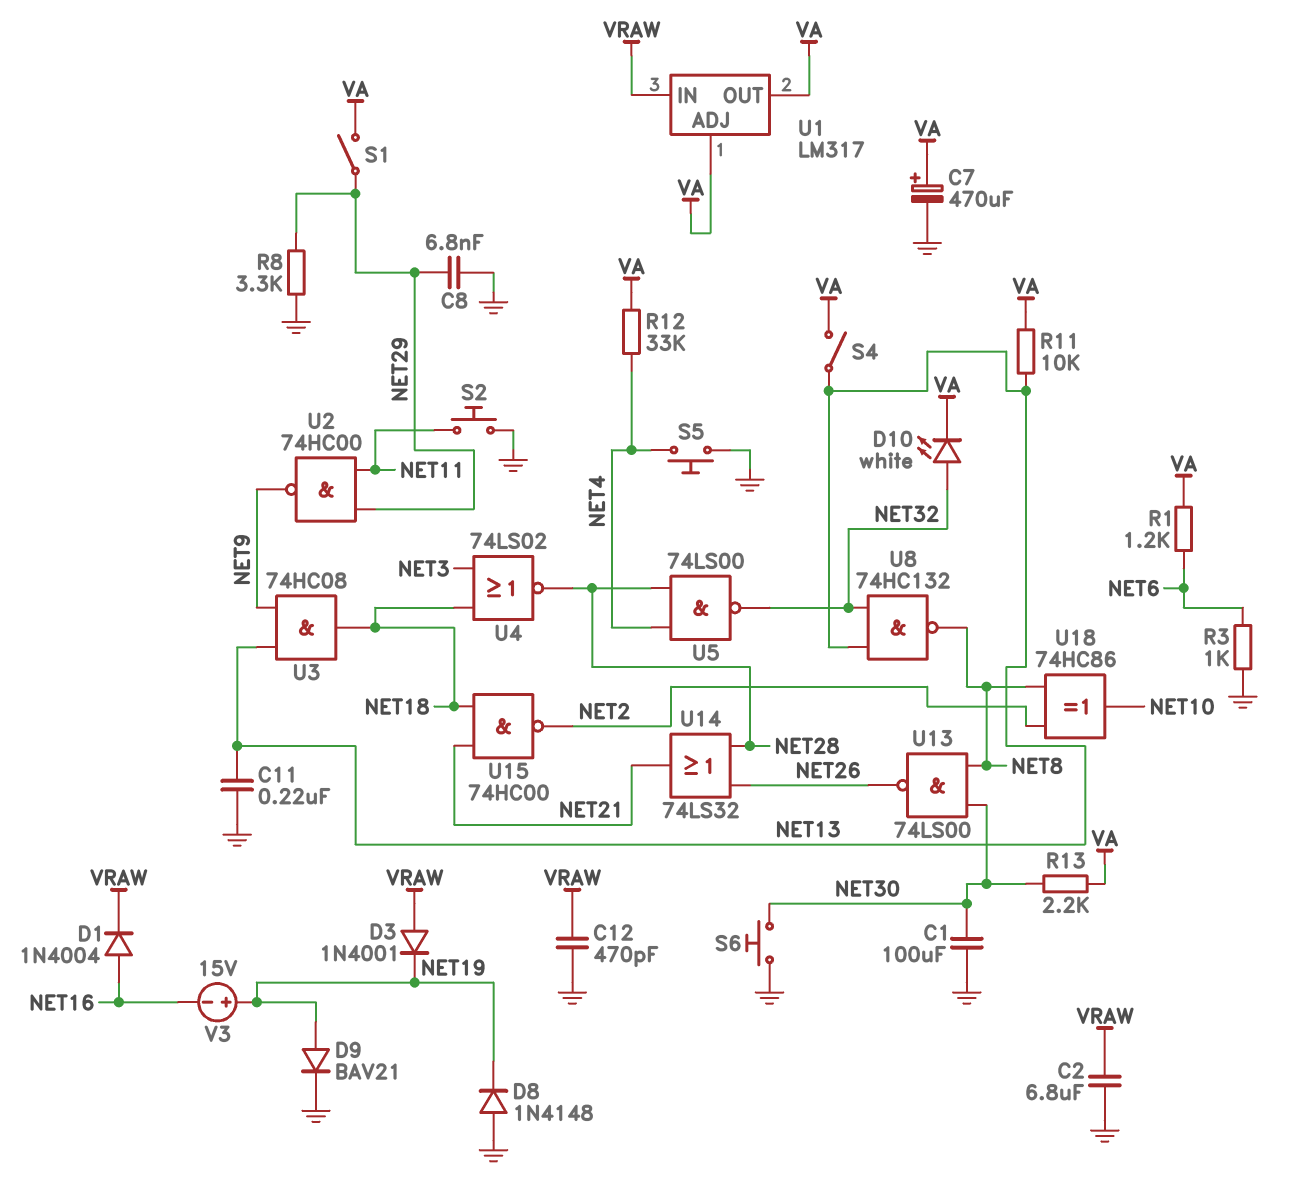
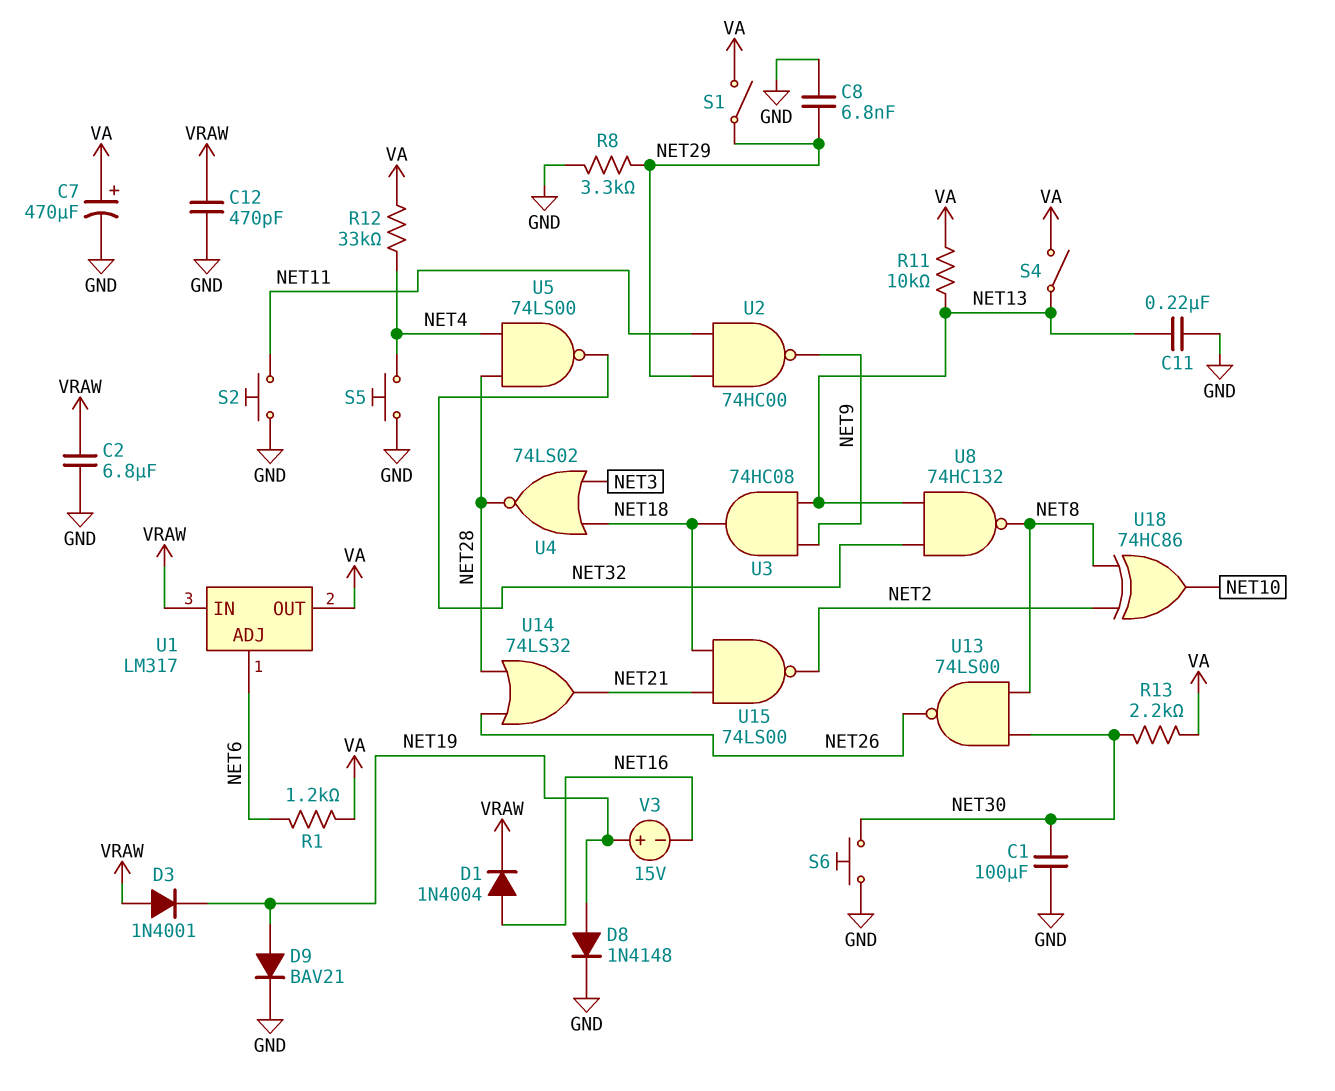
D8: diode 1N4148 (A GND, K NET19) -> diode 1N4148 (A NET19, K GND)
D10: LED white (A NET32, K VA) -> none
R3: 1k (GND, NET6) -> none
U1 pin ADJ: VA -> NET6
U15: NAND 74HC00 (in NET18, in NET21, out NET2) -> NAND 74LS00 (in NET18, in NET21, out NET2)

